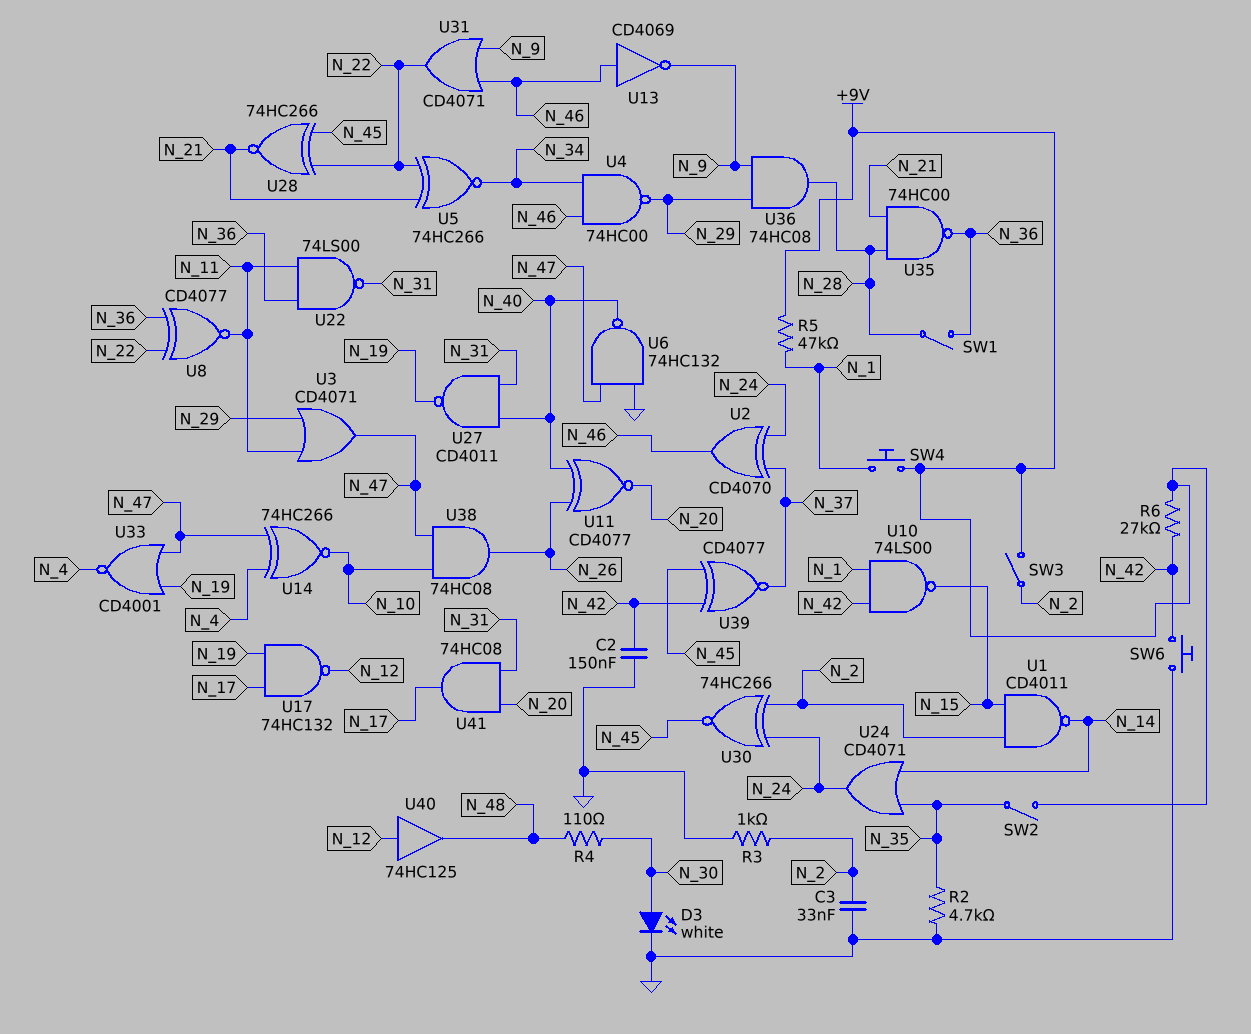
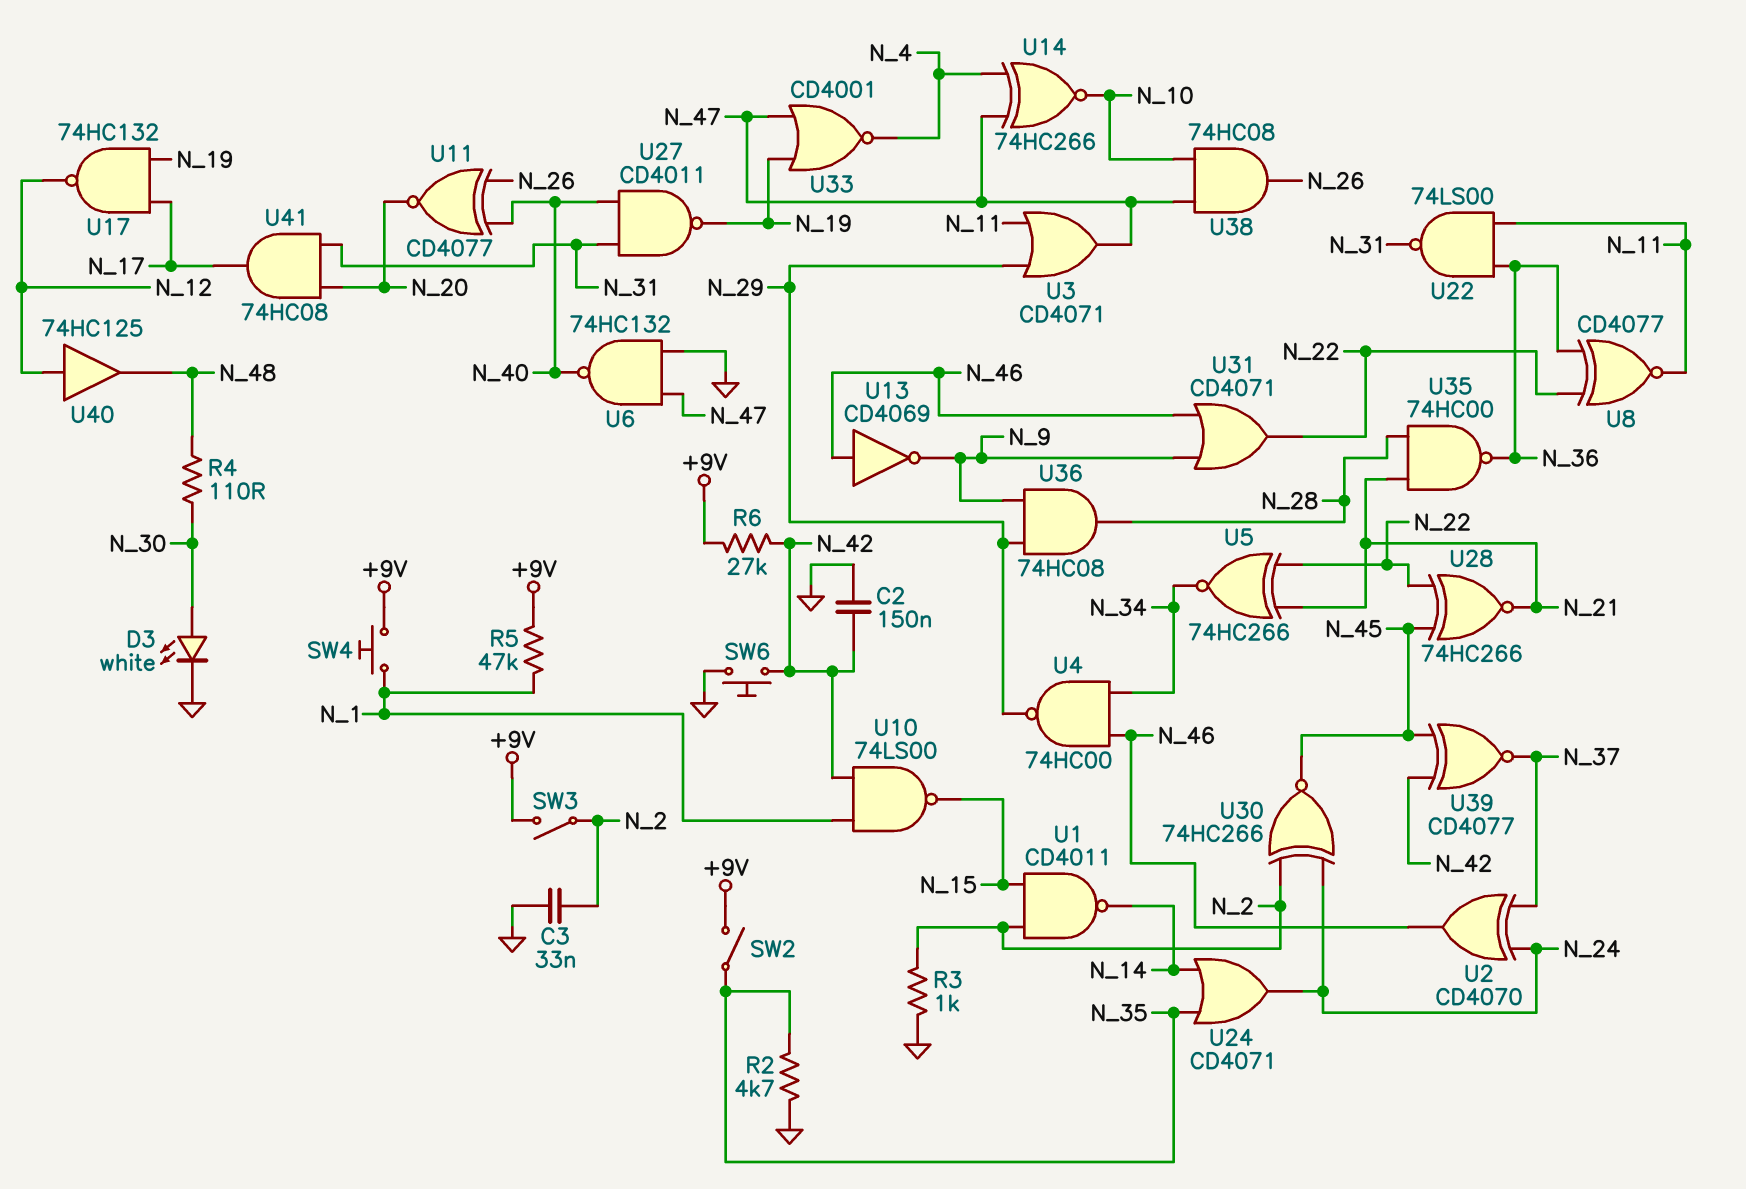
SW1: switch (N_28, N_36) -> none

